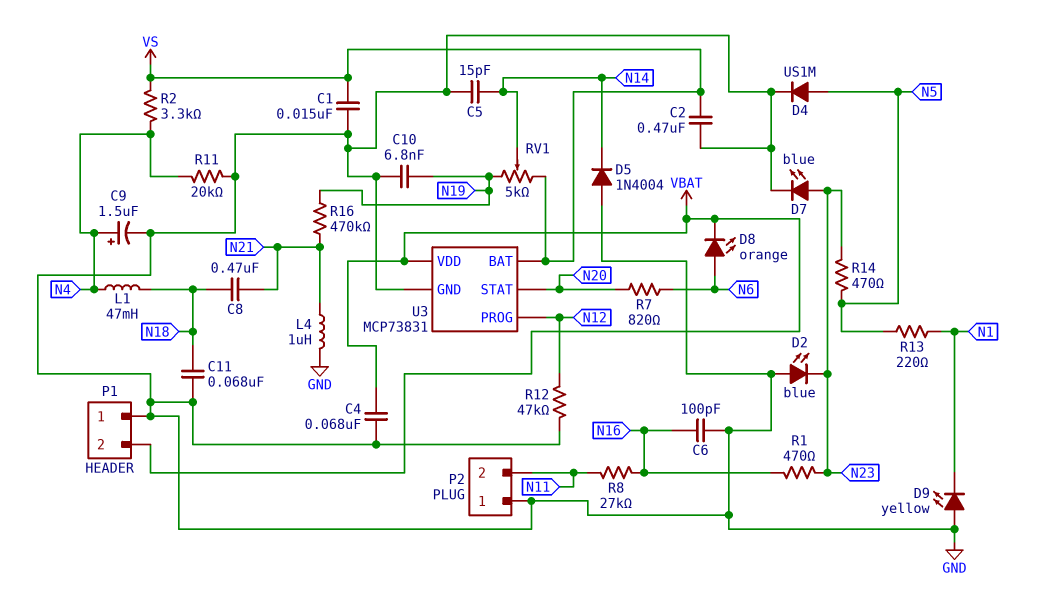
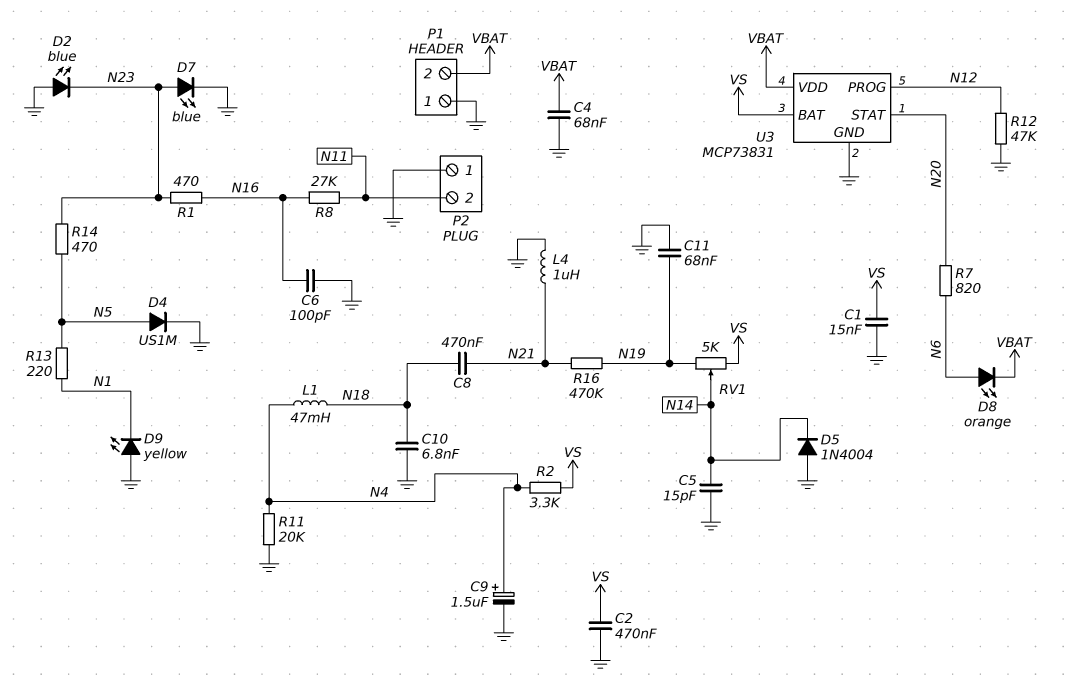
C10: 6.8nF (GND, N19) -> 6.8nF (GND, N18)
C11: 68nF (GND, N18) -> 68nF (GND, N19)

